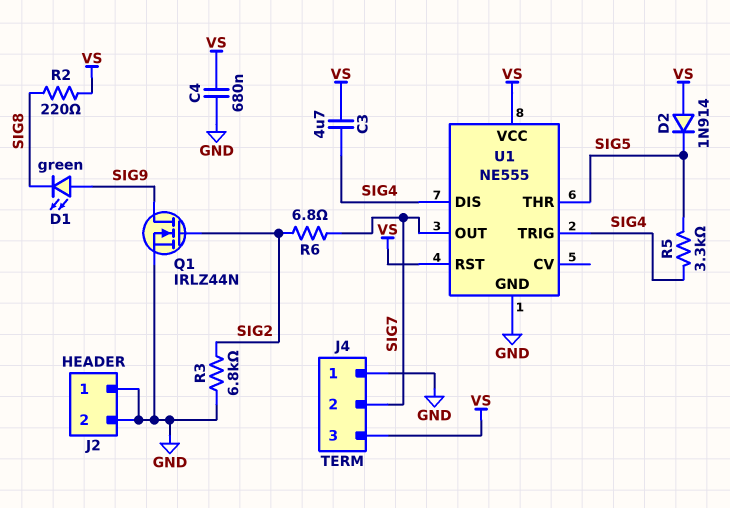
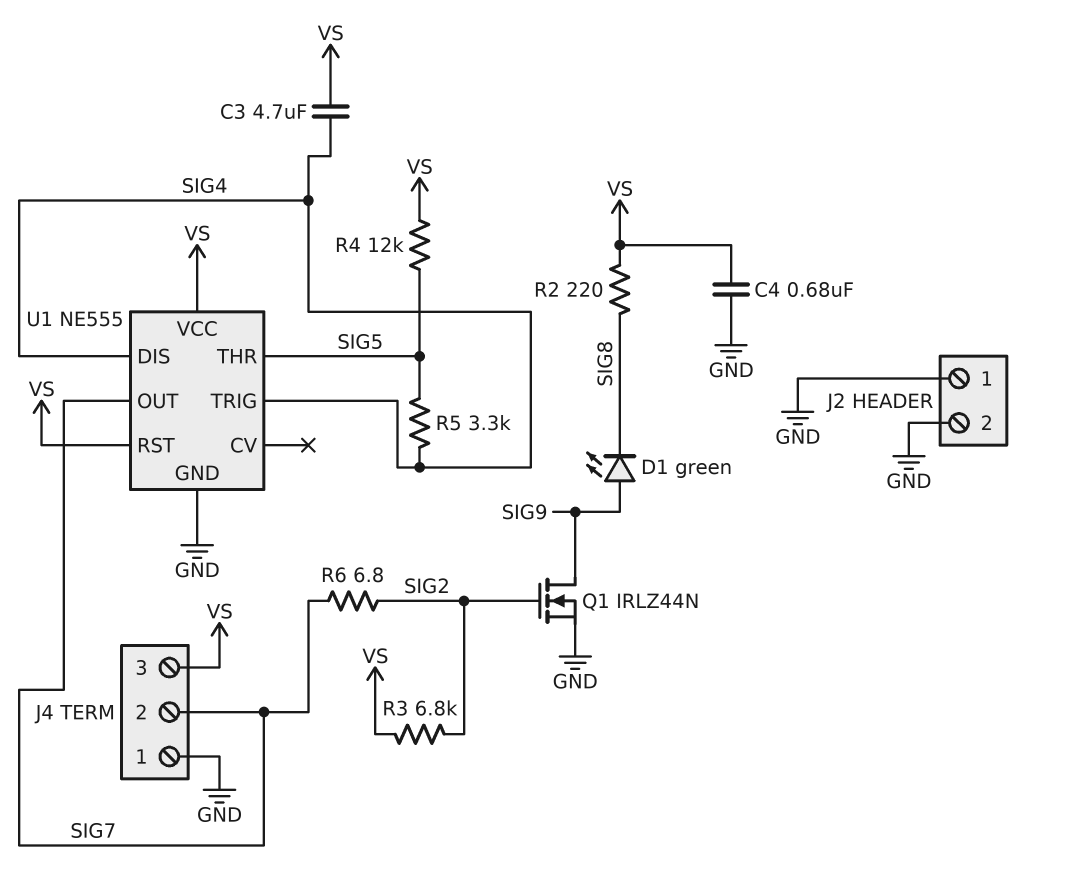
D2: diode 1N914 (A VS, K SIG5) -> none
R3: 6.8k (GND, SIG2) -> 6.8k (SIG2, VS)
R4: none -> 12k (SIG5, VS)

